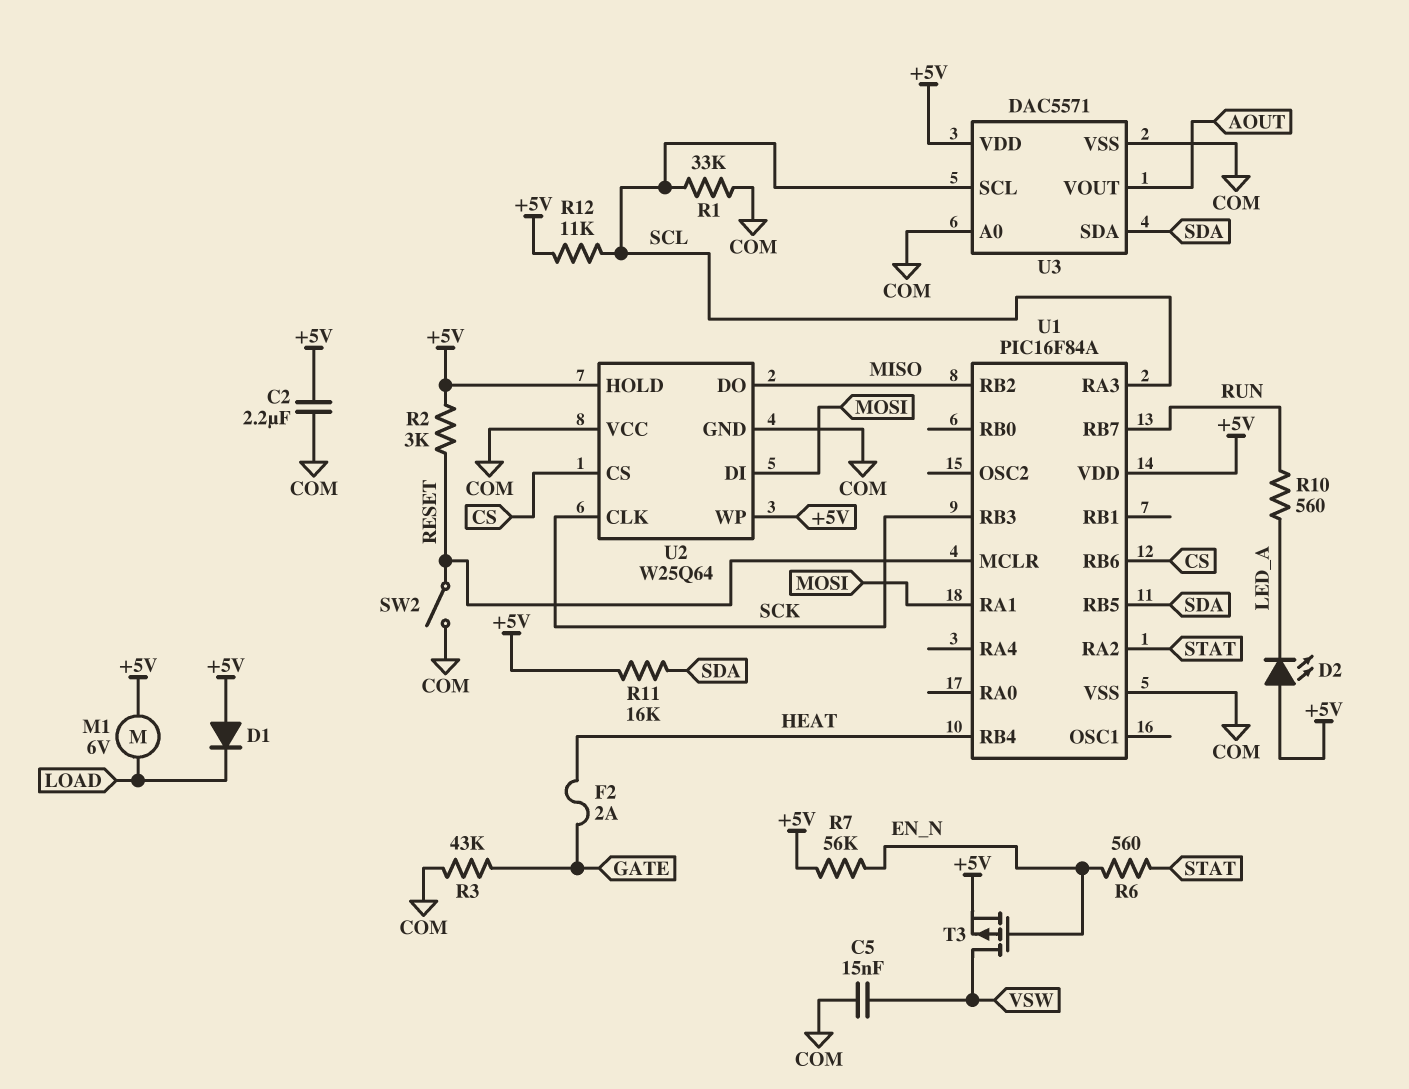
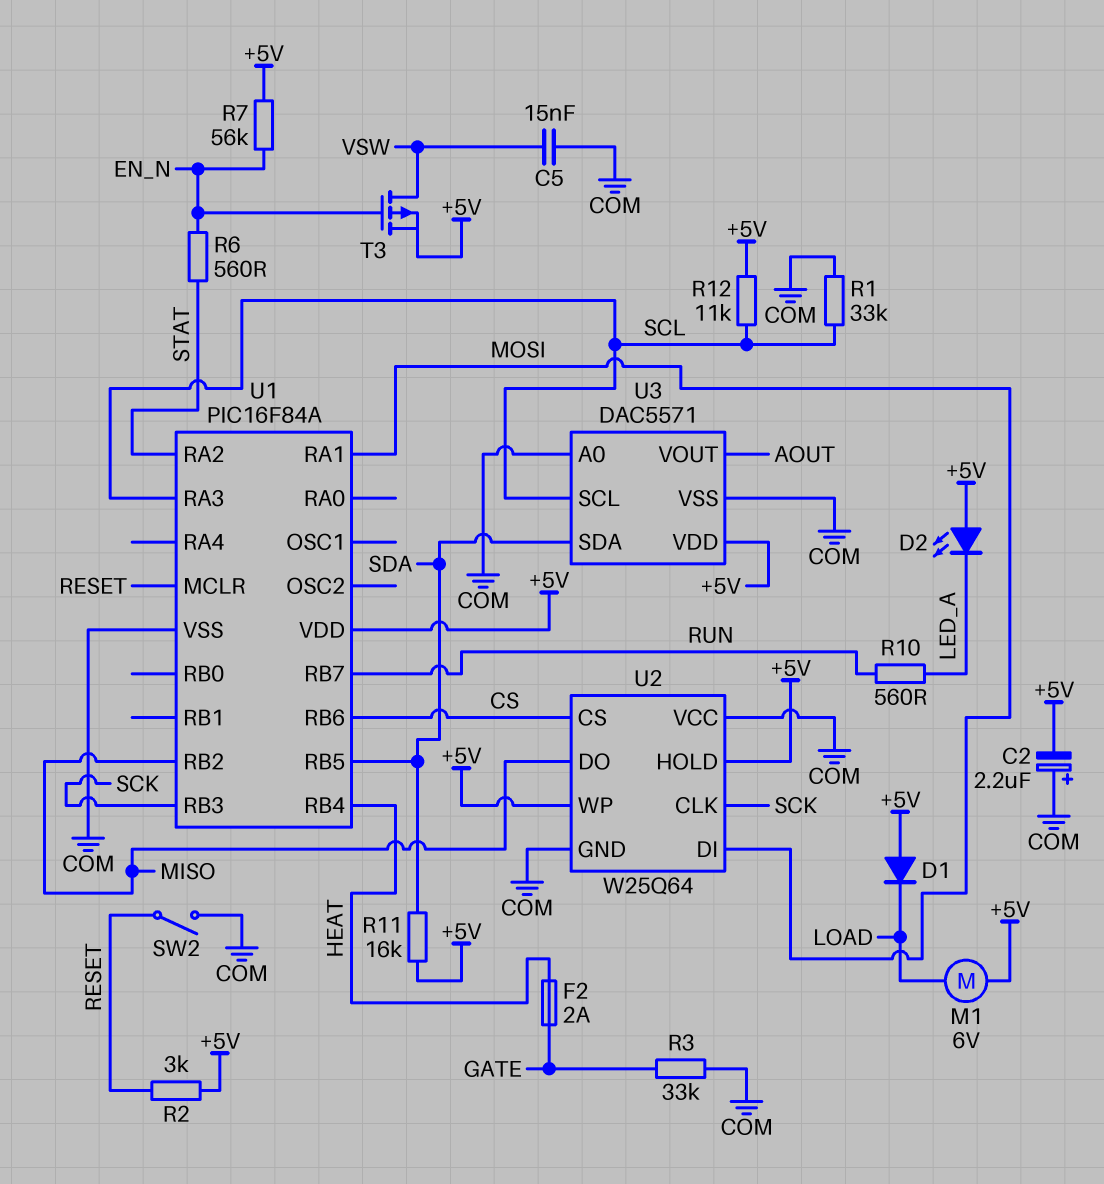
C2: 2.2uF (+5V, COM) -> 2.2uF (plus COM, minus +5V)
R3: 43k (COM, GATE) -> 33k (COM, GATE)

